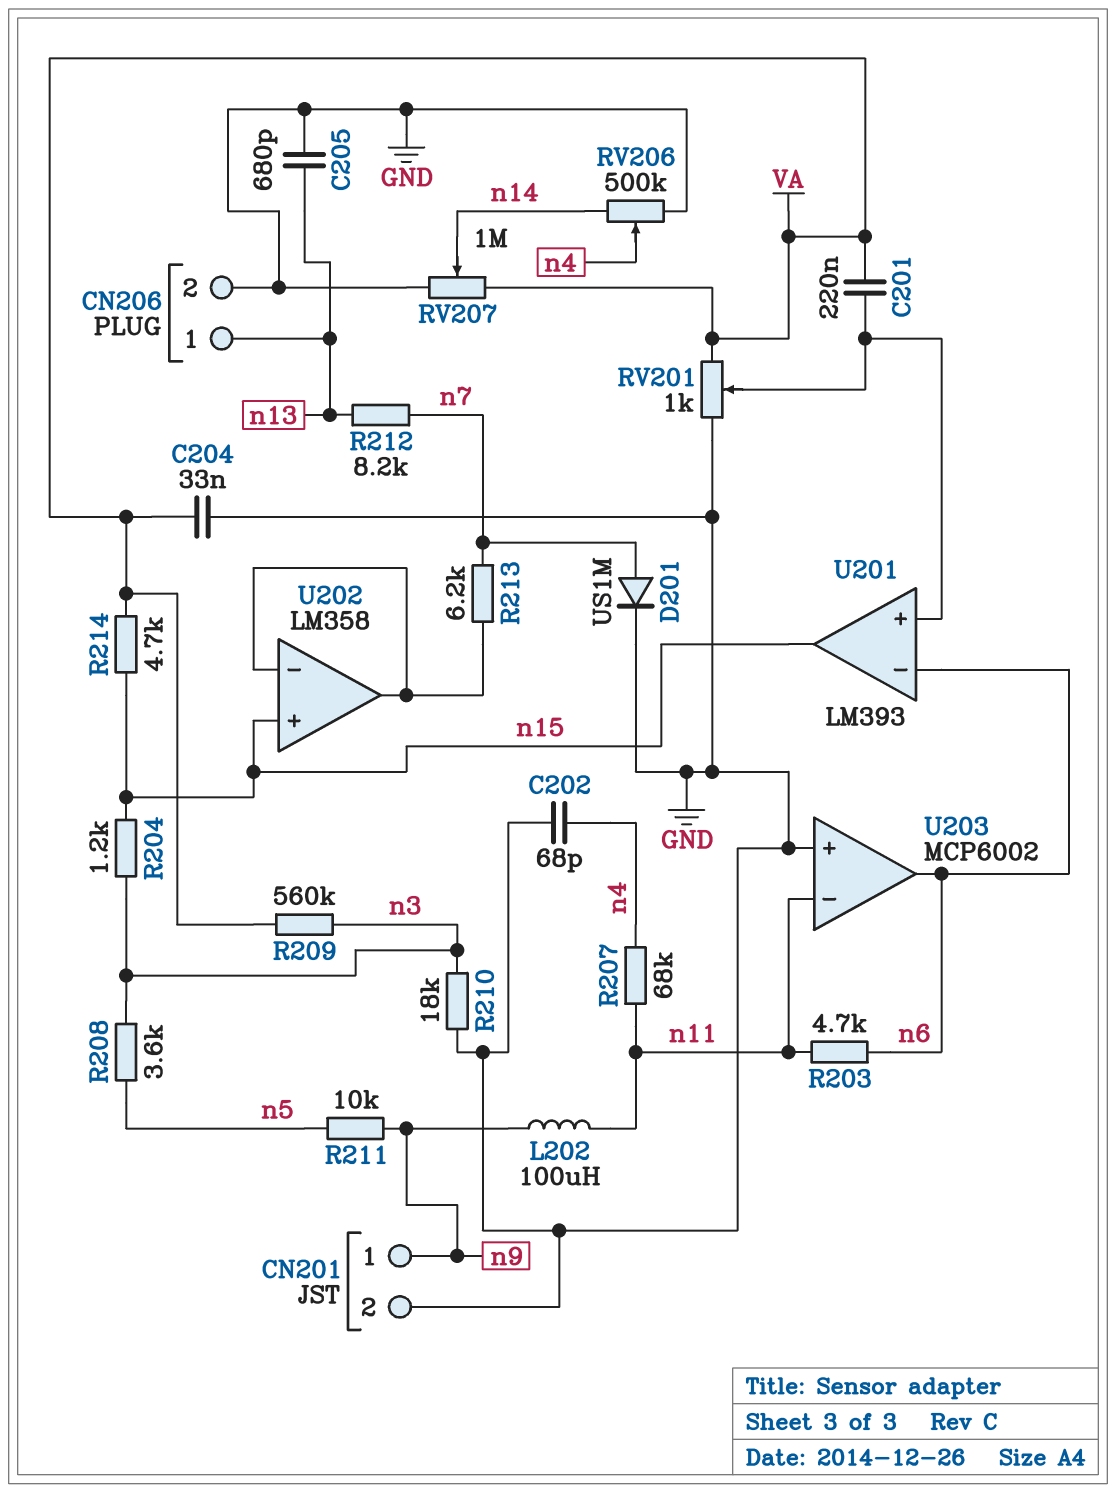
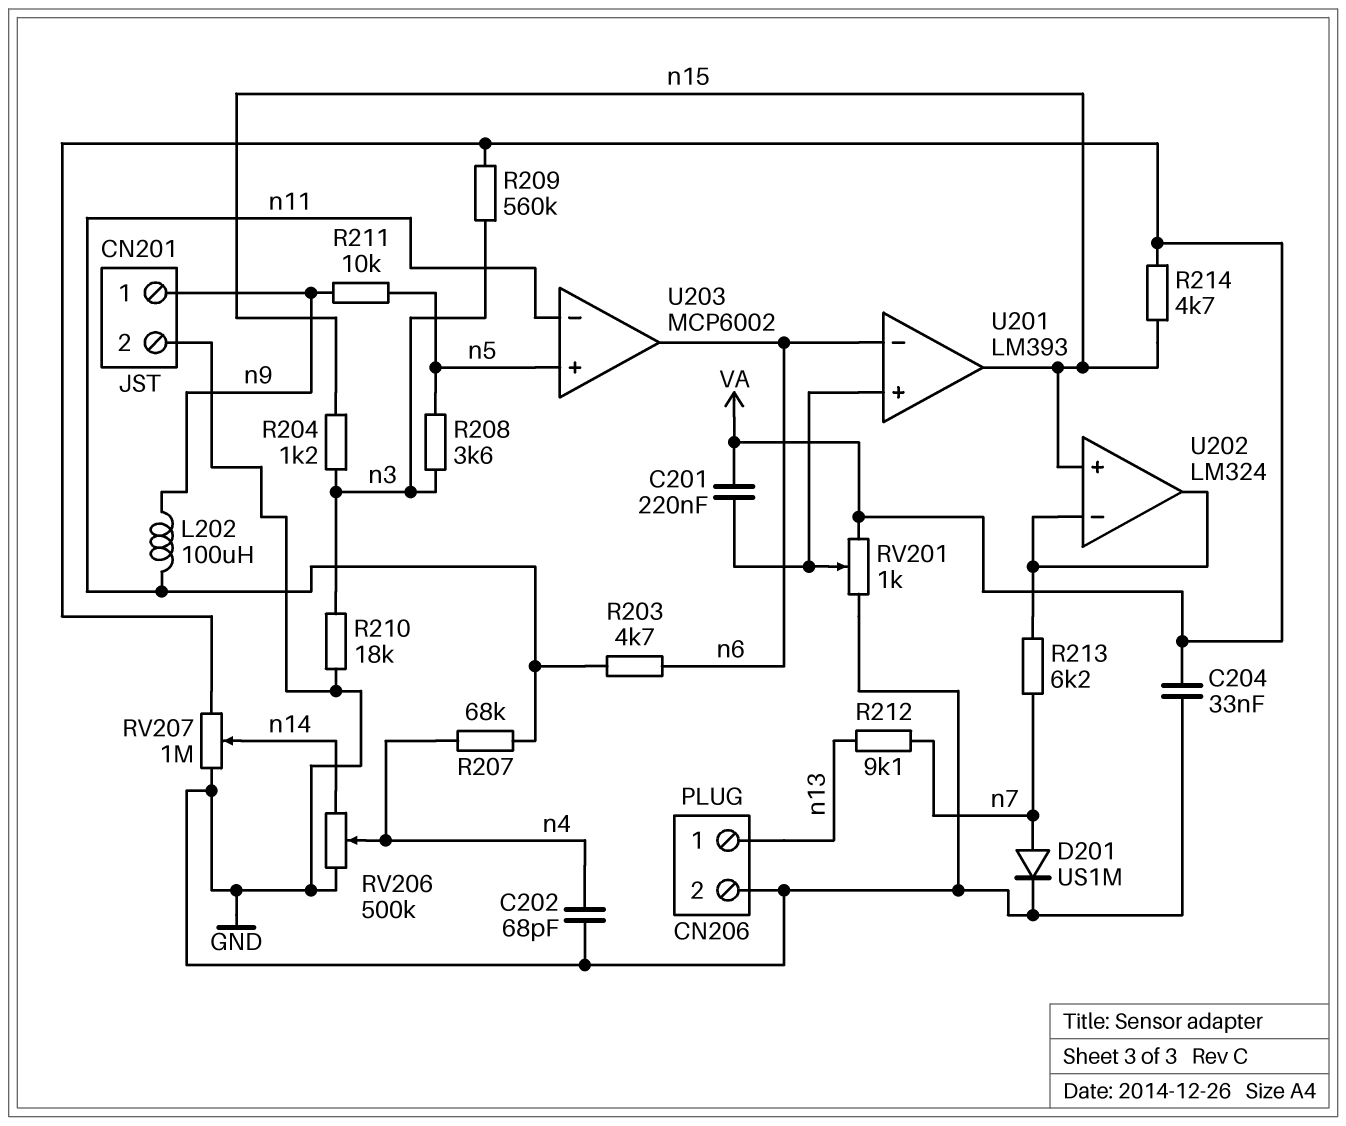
C205: 680pF (GND, n13) -> none
R212: 8.2k (n7, n13) -> 9.1k (n7, n13)
U202: LM358 -> LM324
U203 pin in+: GND -> n5

